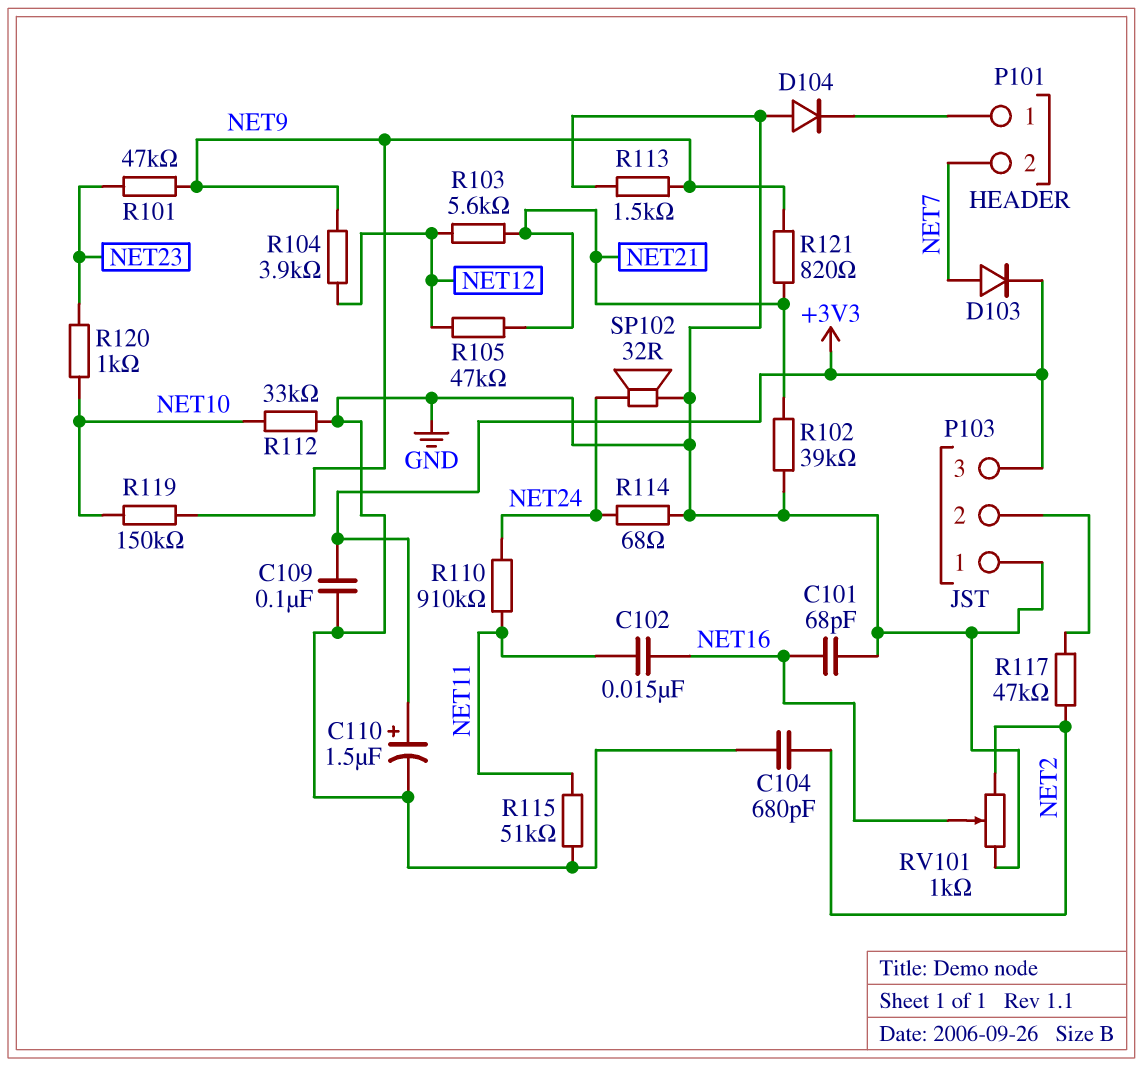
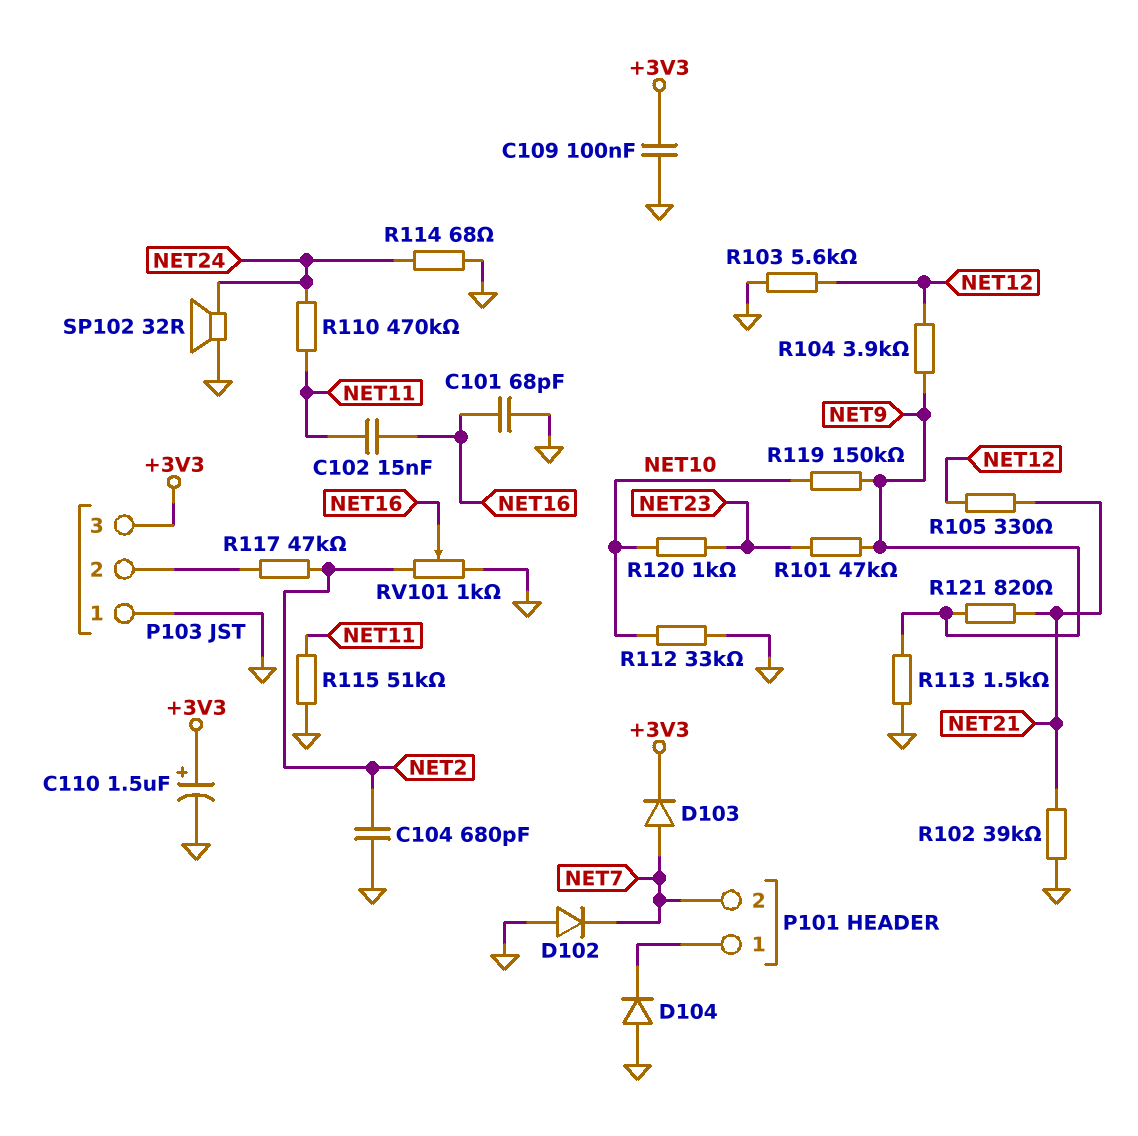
D102: none -> diode (A GND, K NET7)
R103: 5.6k (NET12, NET21) -> 5.6k (GND, NET12)
R105: 47k (NET12, NET21) -> 330 (NET12, NET21)
R110: 910k (NET11, NET24) -> 470k (NET11, NET24)

